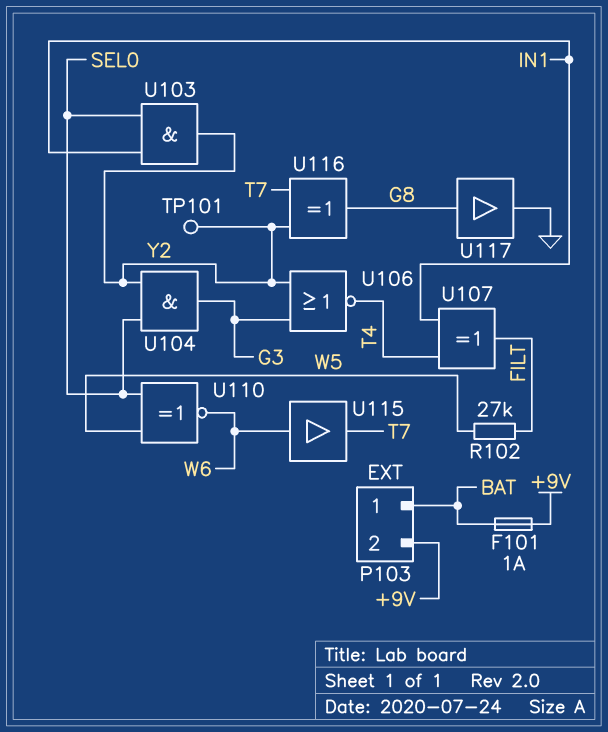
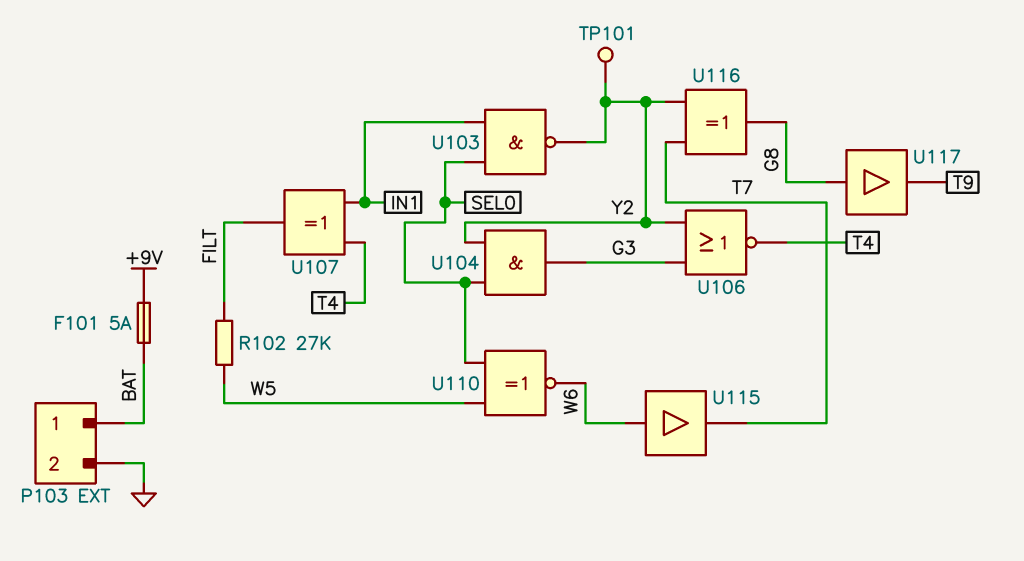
F101: 1A (+9V, BAT) -> 5A (+9V, BAT)
P103 pin 2: +9V -> GND
U103: AND (in IN1, in SEL0, out Y2) -> NAND (in IN1, in SEL0, out Y2)
U117: buffer (in G8, out GND) -> buffer (in G8, out T9)

